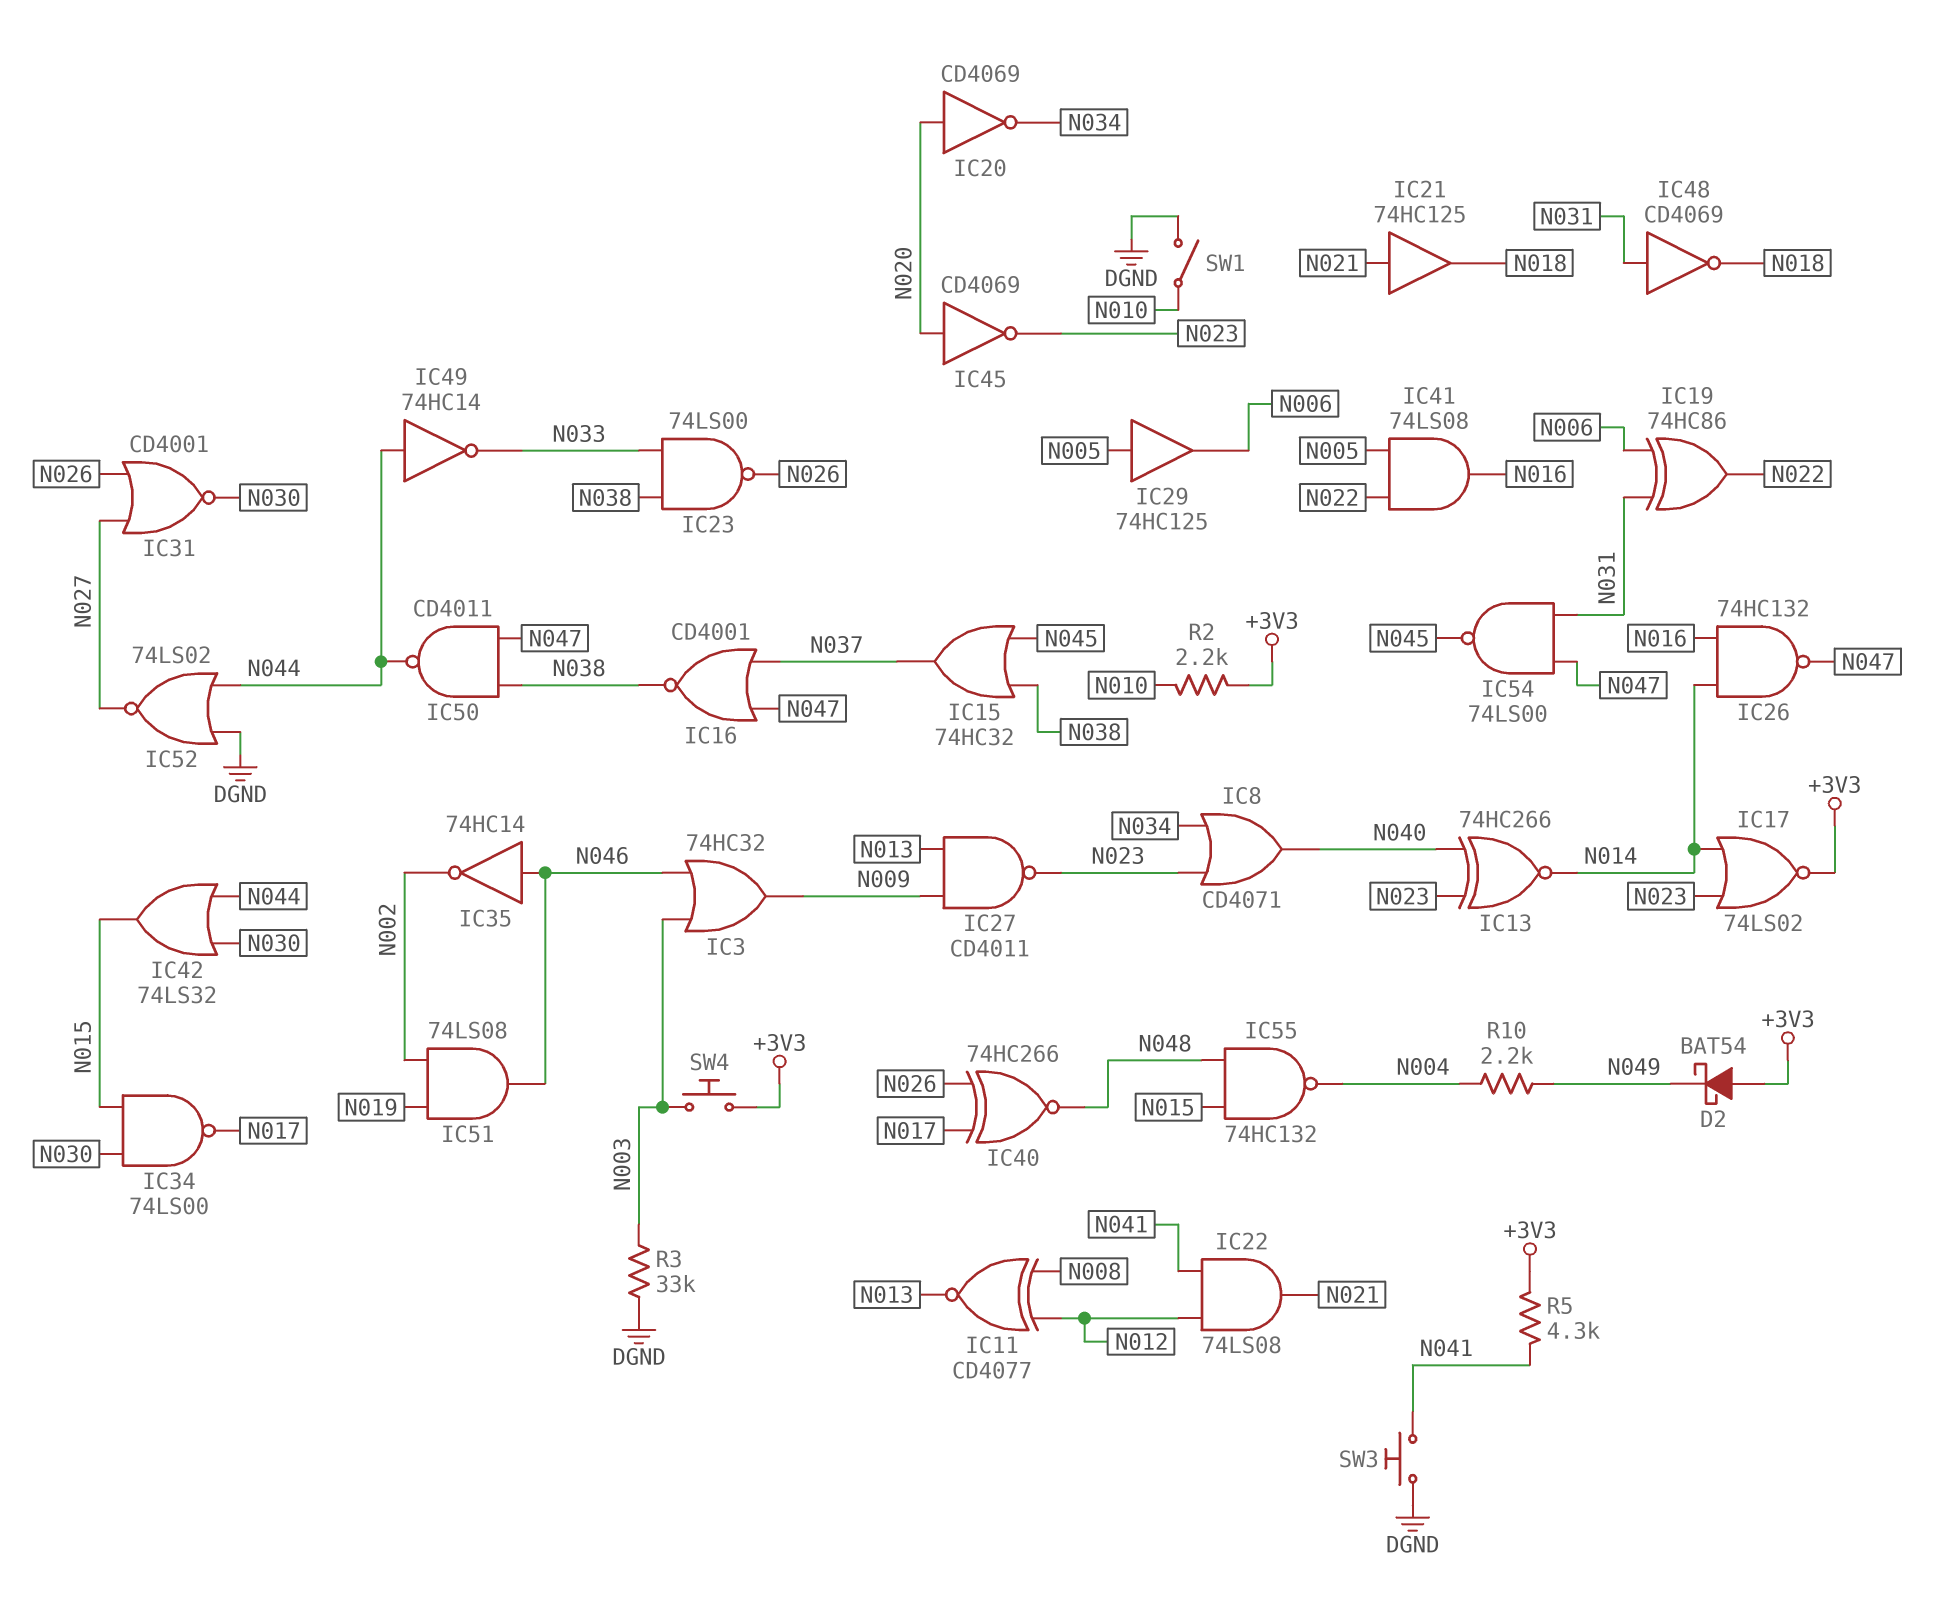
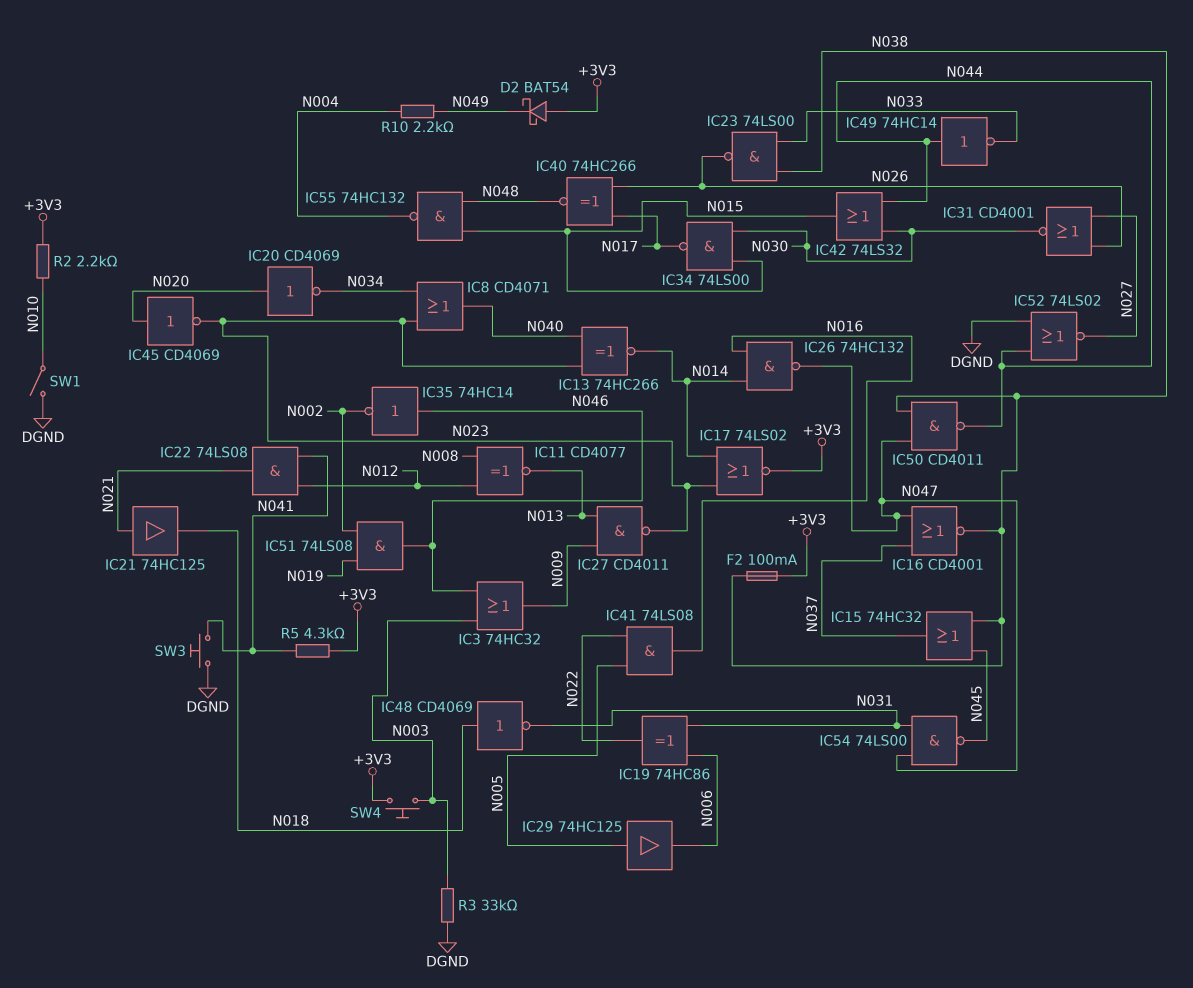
F2: none -> 100mA (+3V3, N038)
IC48: NOT CD4069 (in N031, out N018) -> NOT CD4069 (in N018, out N031)

